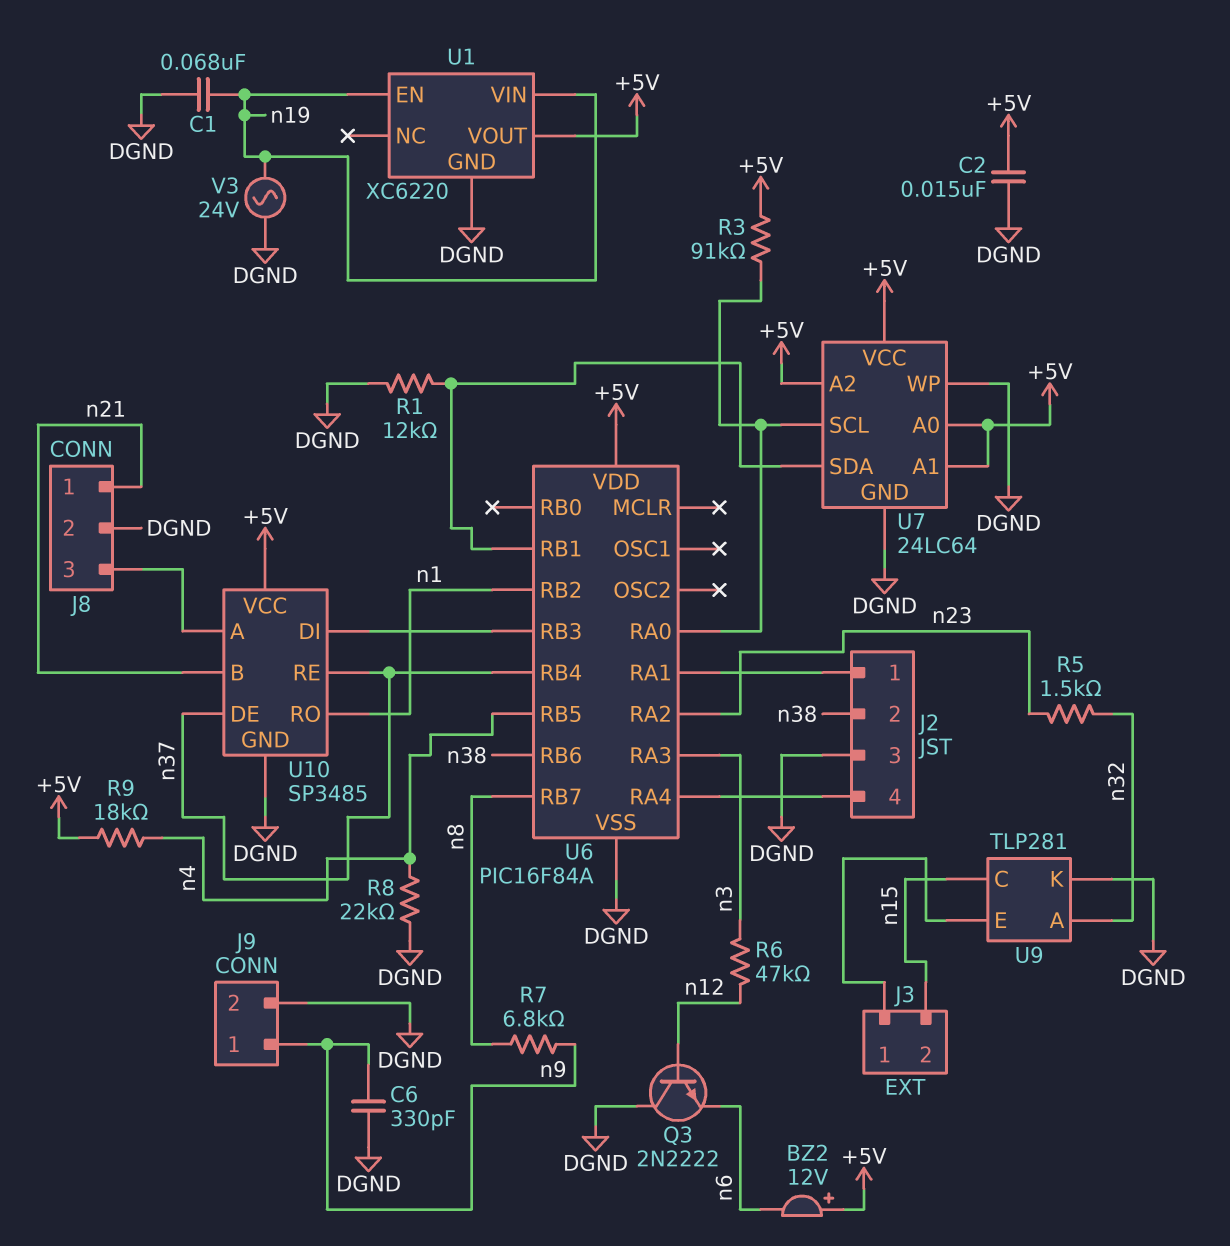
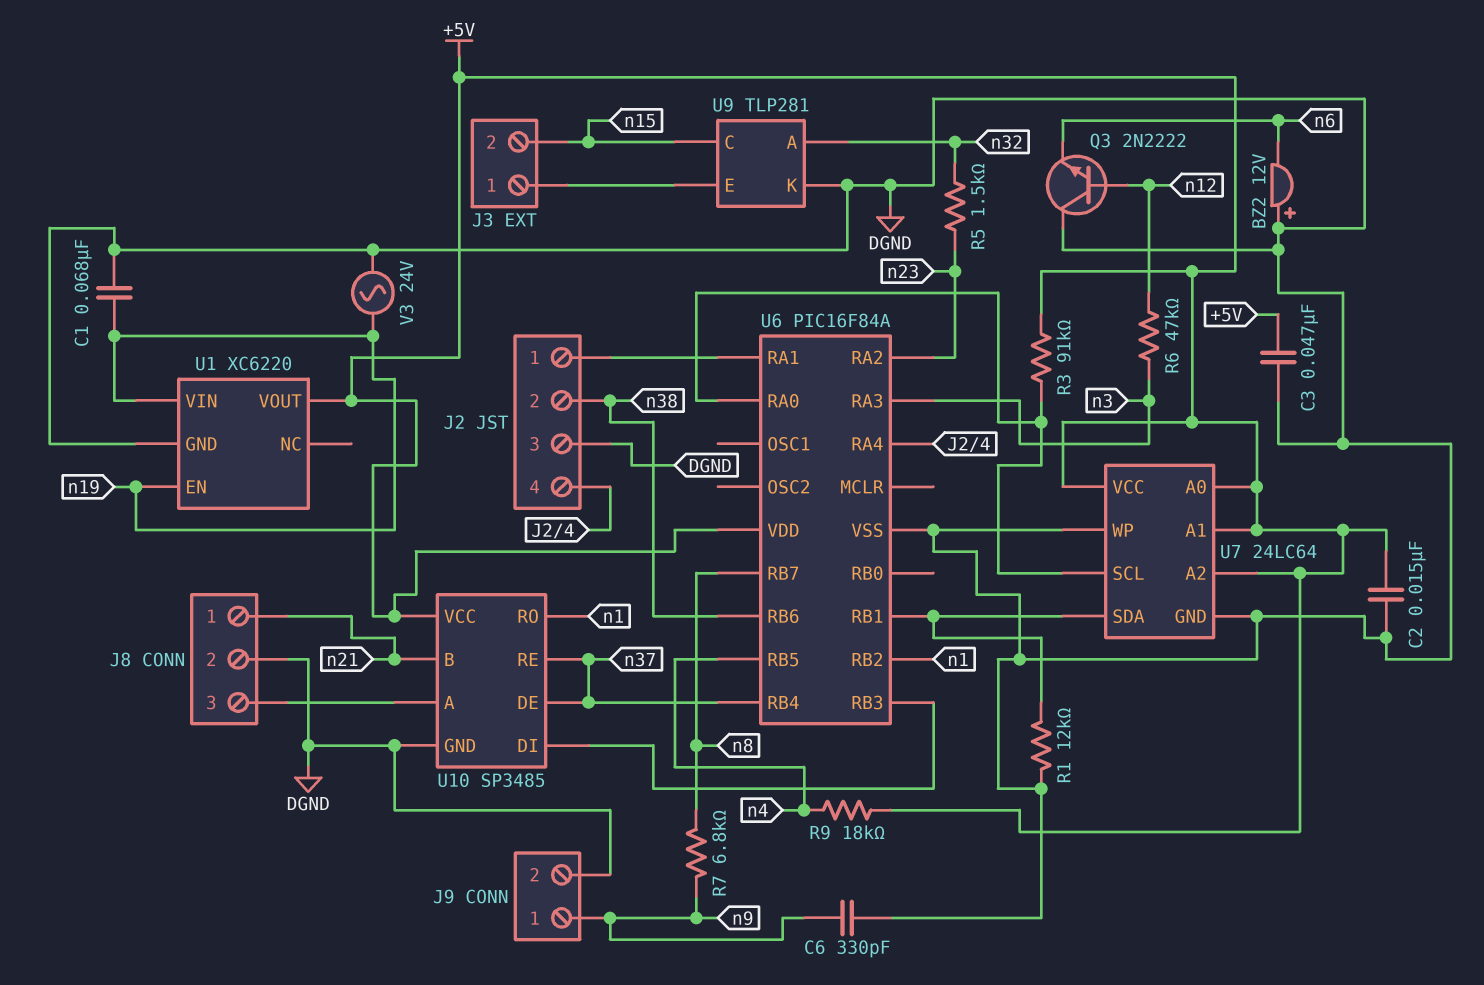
BZ2: buzzer 12V (plus +5V, minus n6) -> buzzer 12V (plus DGND, minus n6)
C3: none -> 47nF (+5V, DGND)
R8: 22k (DGND, n4) -> none

